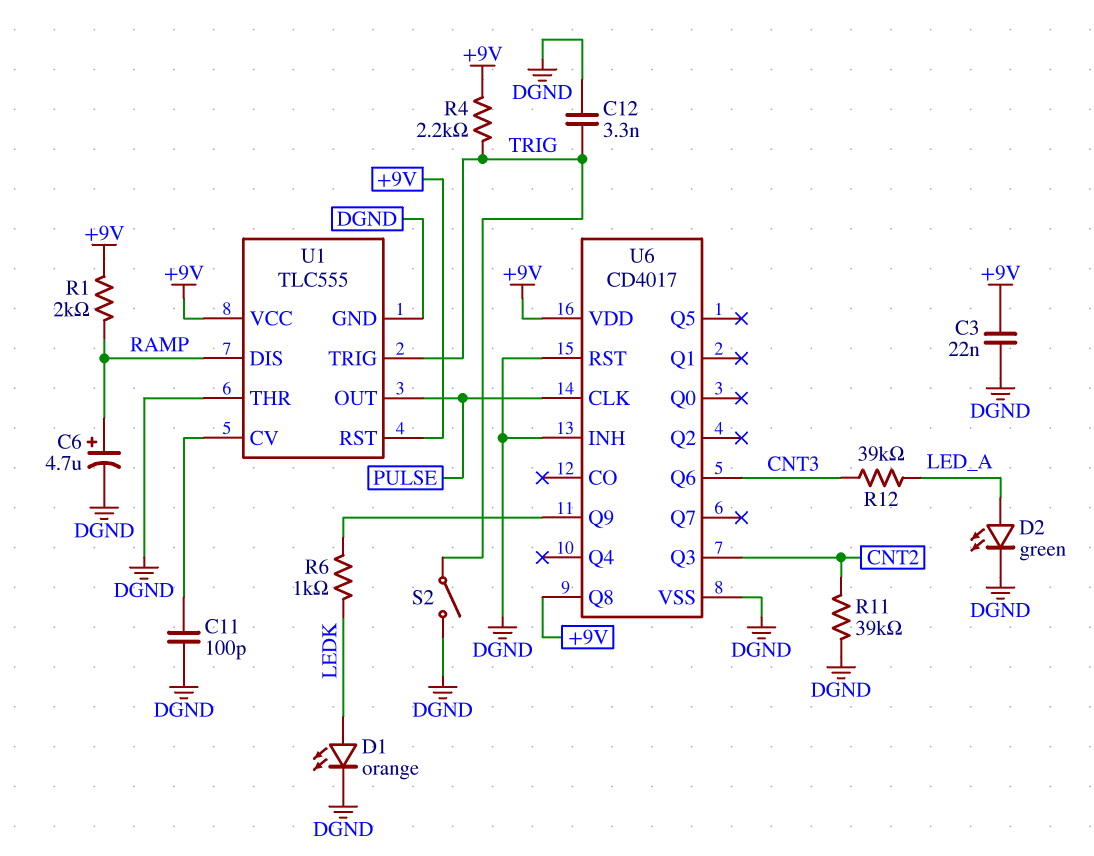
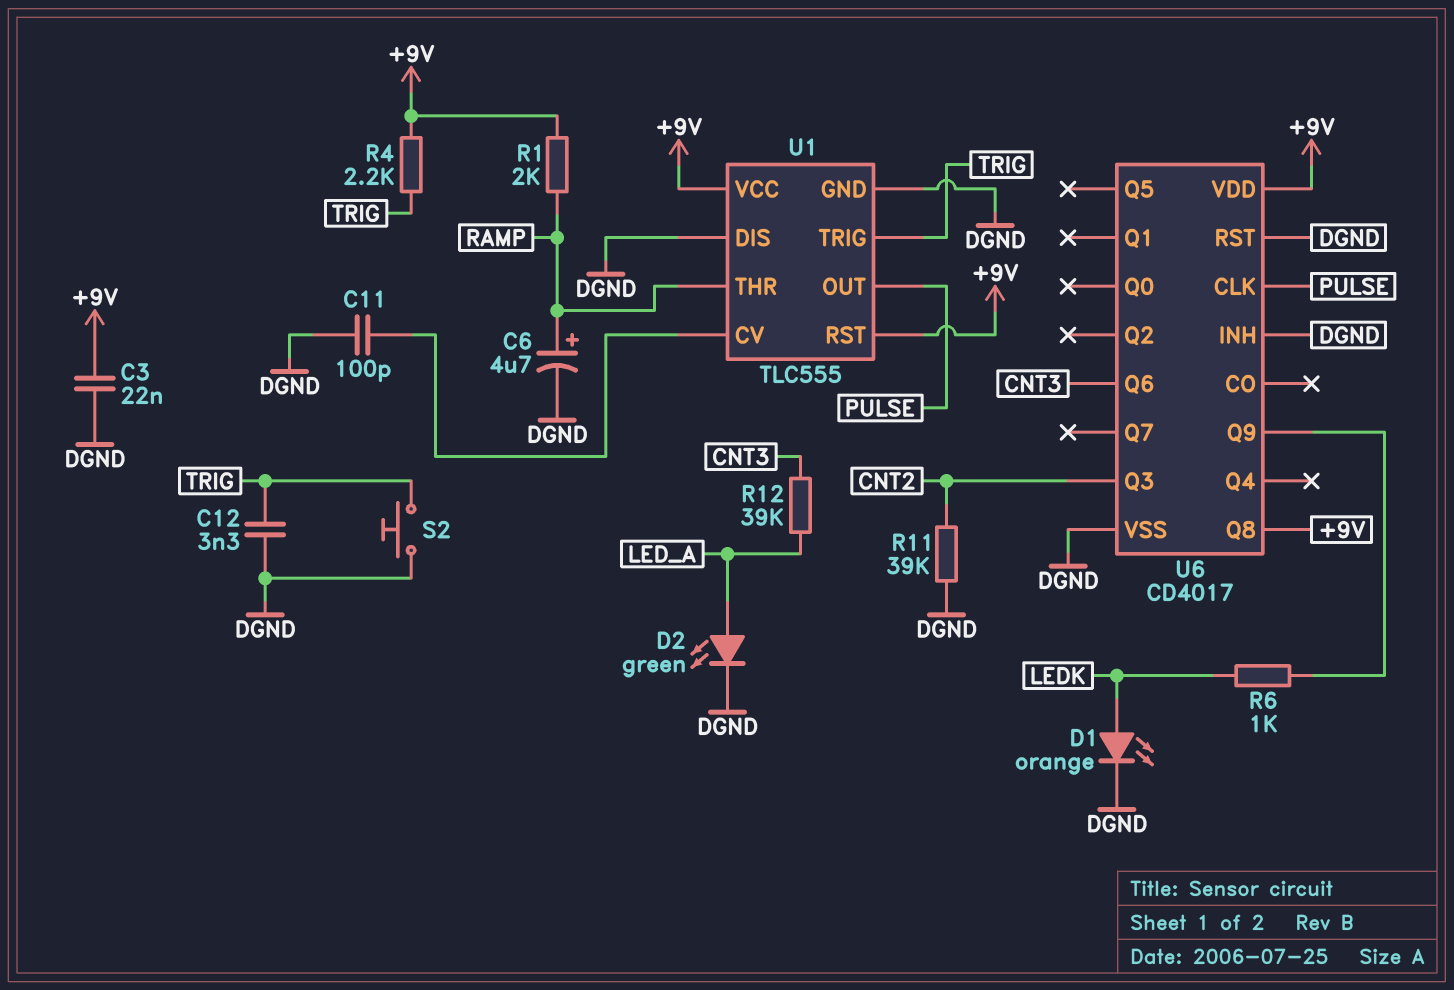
S2: switch (DGND, TRIG) -> button (DGND, TRIG)
U1 pin DIS: RAMP -> DGND
U1 pin THR: DGND -> RAMP

